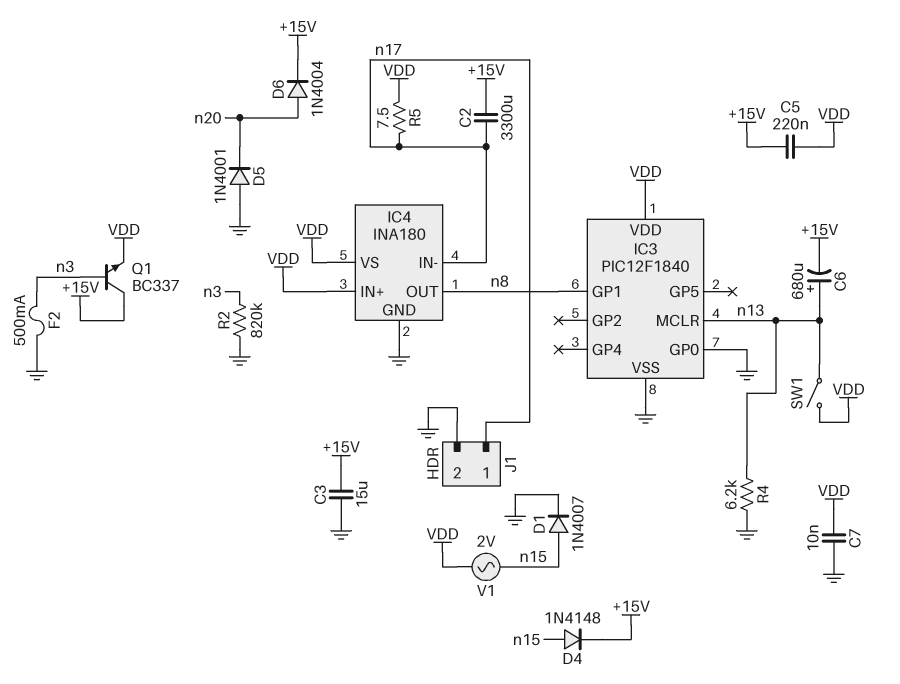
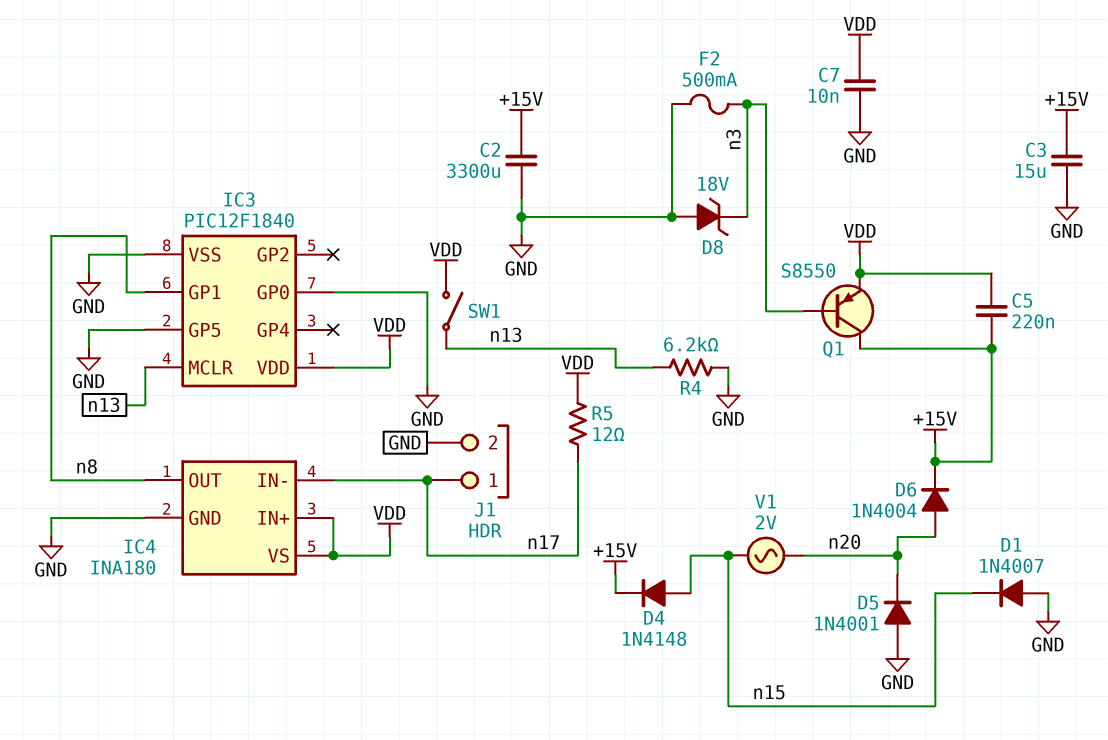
C2: 3300uF (+15V, n17) -> 3300uF (+15V, GND)
C6: 680uF (plus n13, minus +15V) -> none
D1: diode 1N4007 (A n15, K GND) -> diode 1N4007 (A GND, K n15)
D8: none -> zener 18V (A GND, K n3)
IC3 pin GP5: none -> GND
Q1: NPN BC337 (B n3, C +15V, E VDD) -> PNP S8550 (B n3, C +15V, E VDD)
R2: 820k (GND, n3) -> none
R5: 7.5 (VDD, n17) -> 12 (VDD, n17)
V1: AC 2V (VDD, n15) -> AC 2V (n15, n20)

